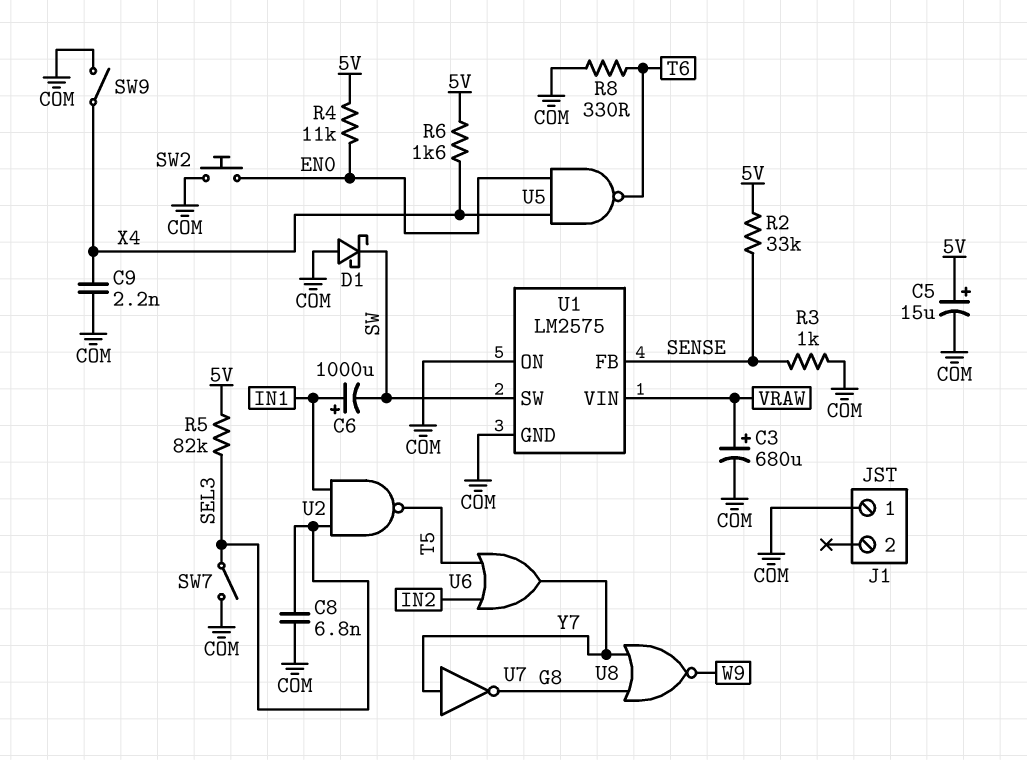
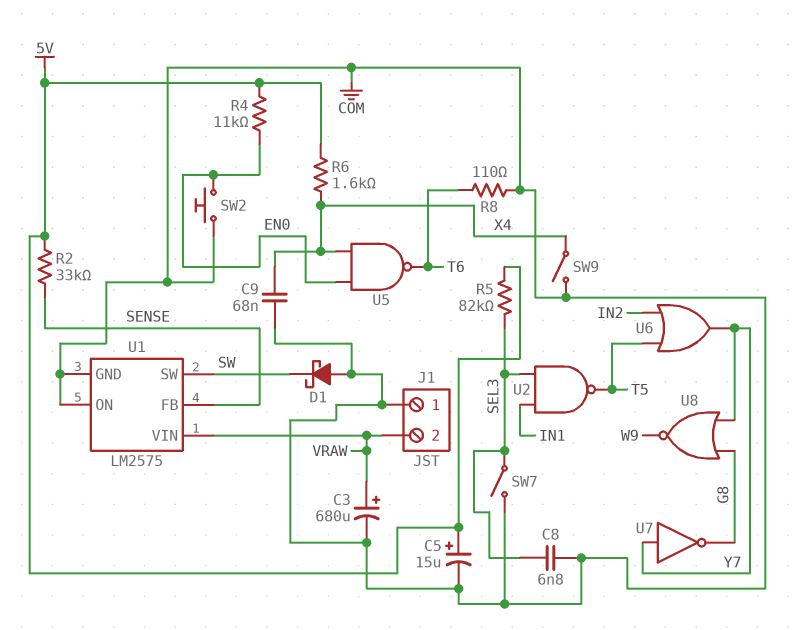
C6: 1000uF (plus IN1, minus SW) -> none
C9: 2.2nF (COM, X4) -> 68nF (COM, X4)
J1 pin 2: none -> VRAW
R3: 1k (COM, SENSE) -> none
R8: 330 (COM, T6) -> 110 (COM, T6)

